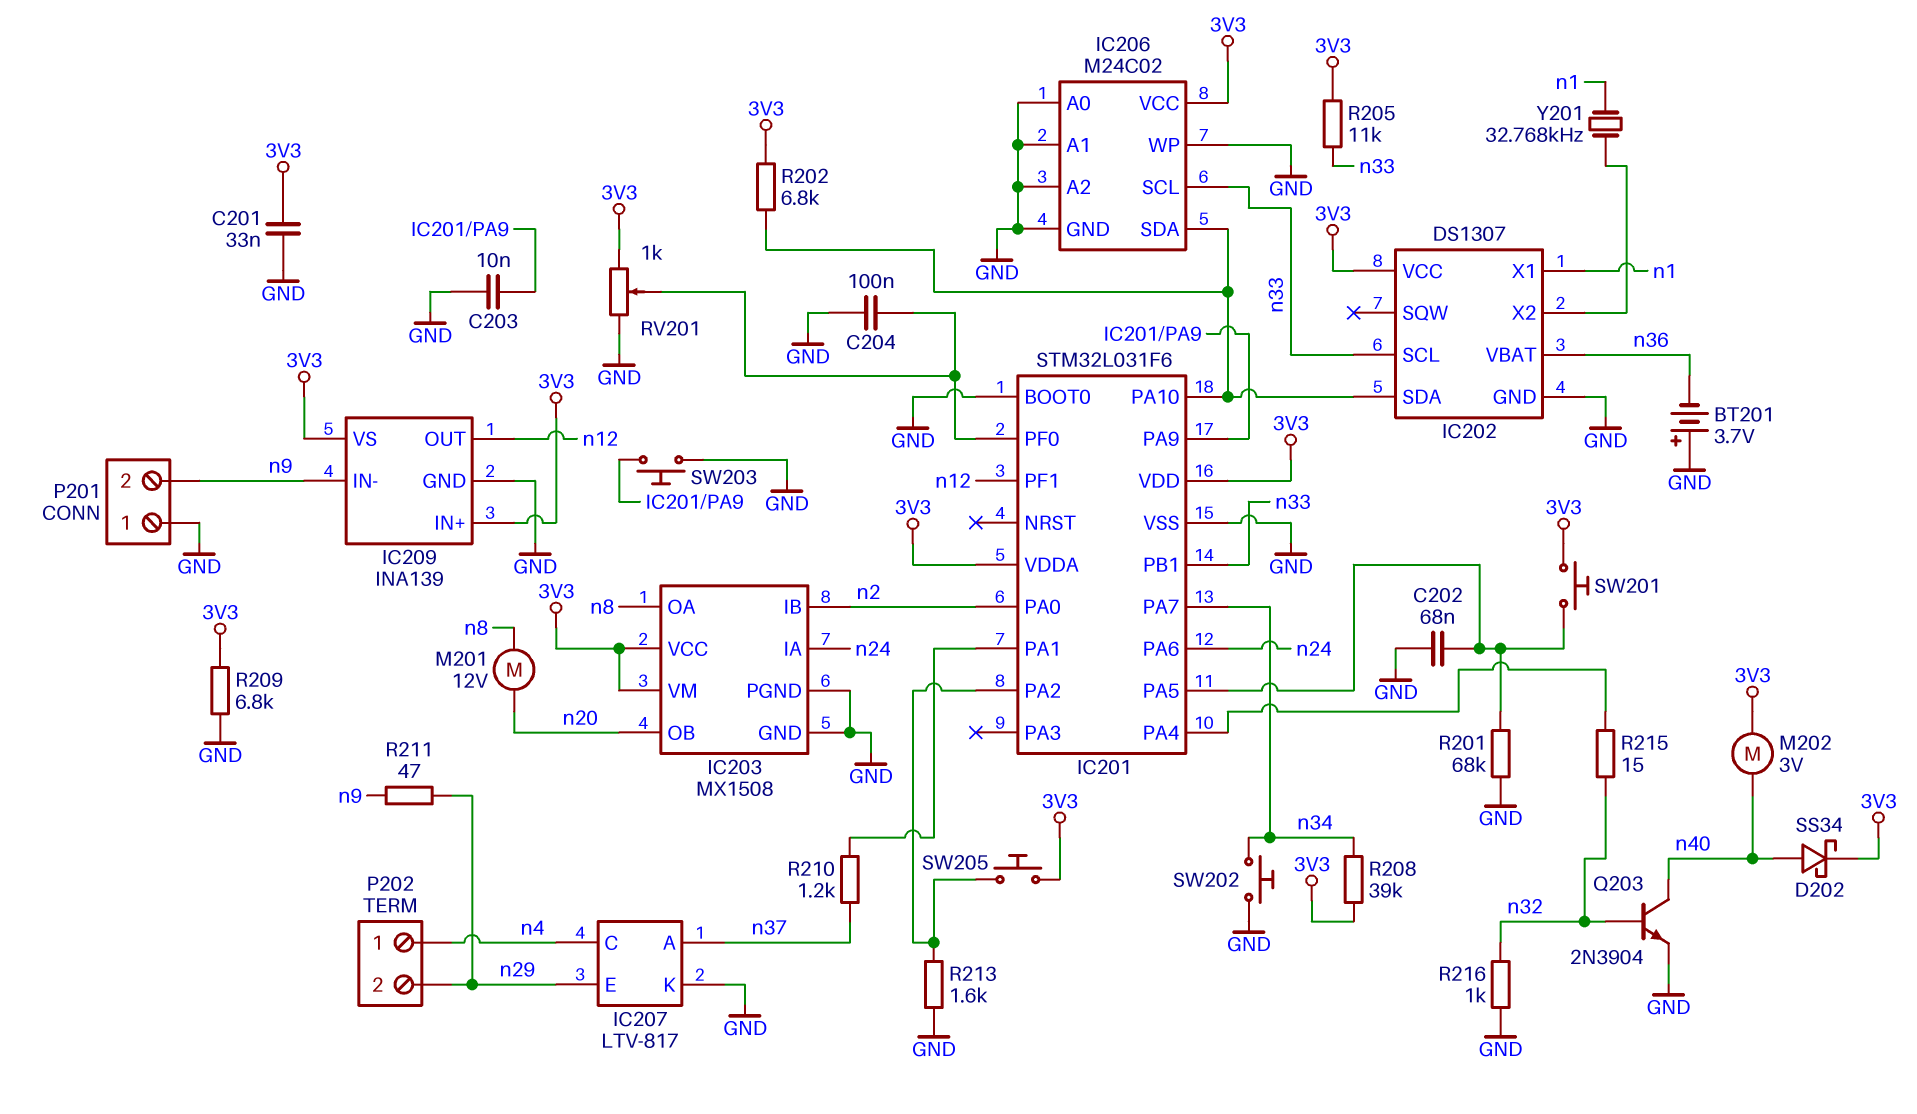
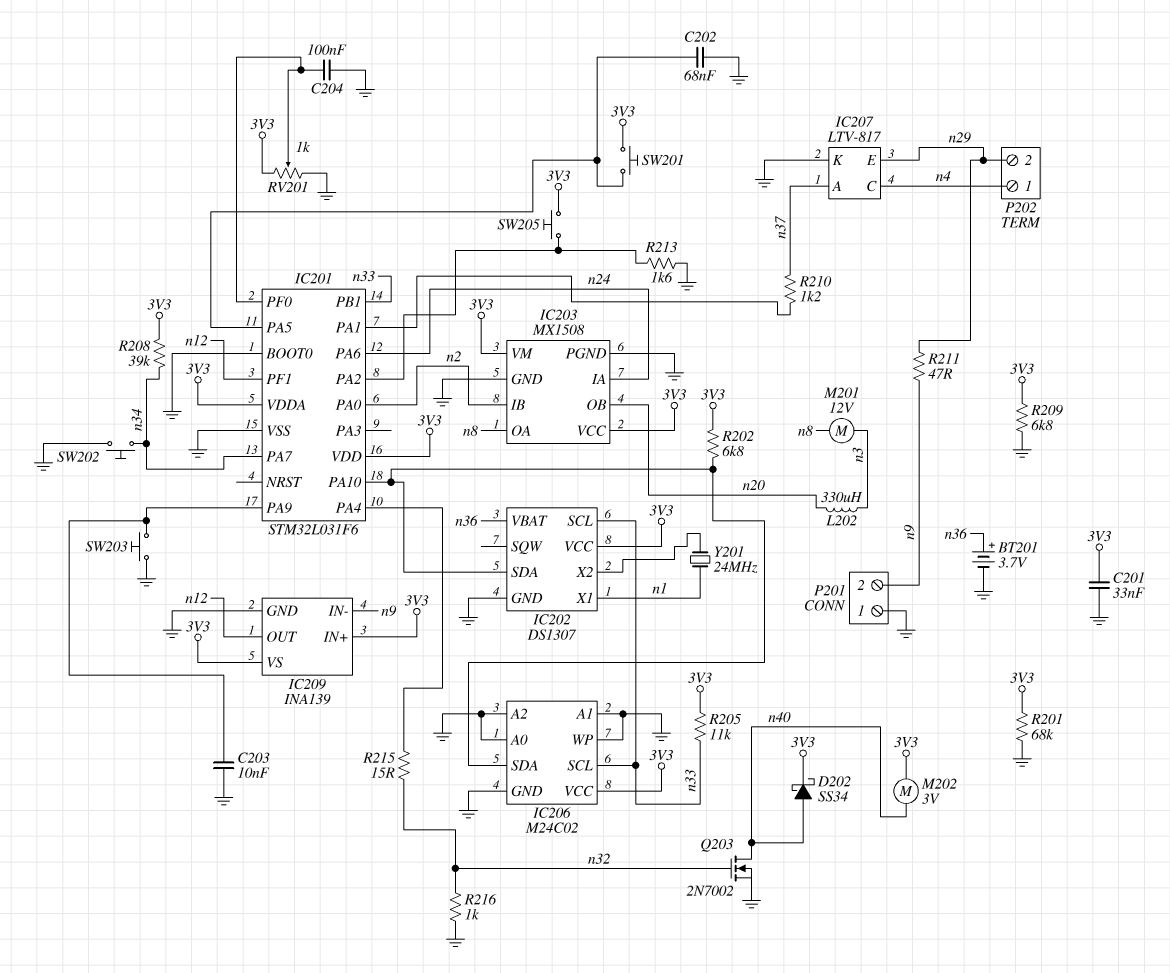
BT201: 3.7V (plus GND, minus n36) -> 3.7V (plus n36, minus GND)
L202: none -> 330uH (n3, n20)
M201: motor 12V (n8, n20) -> motor 12V (n3, n8)
Q203: NPN 2N3904 (B n32, C n40, E GND) -> NMOS 2N7002 (G n32, D n40, S GND)
R201: 68k (GND, IC201/PA5) -> 68k (3V3, GND)
Y201: 32.768kHz (IC202/X2, n1) -> 24MHz (IC202/X2, n1)

